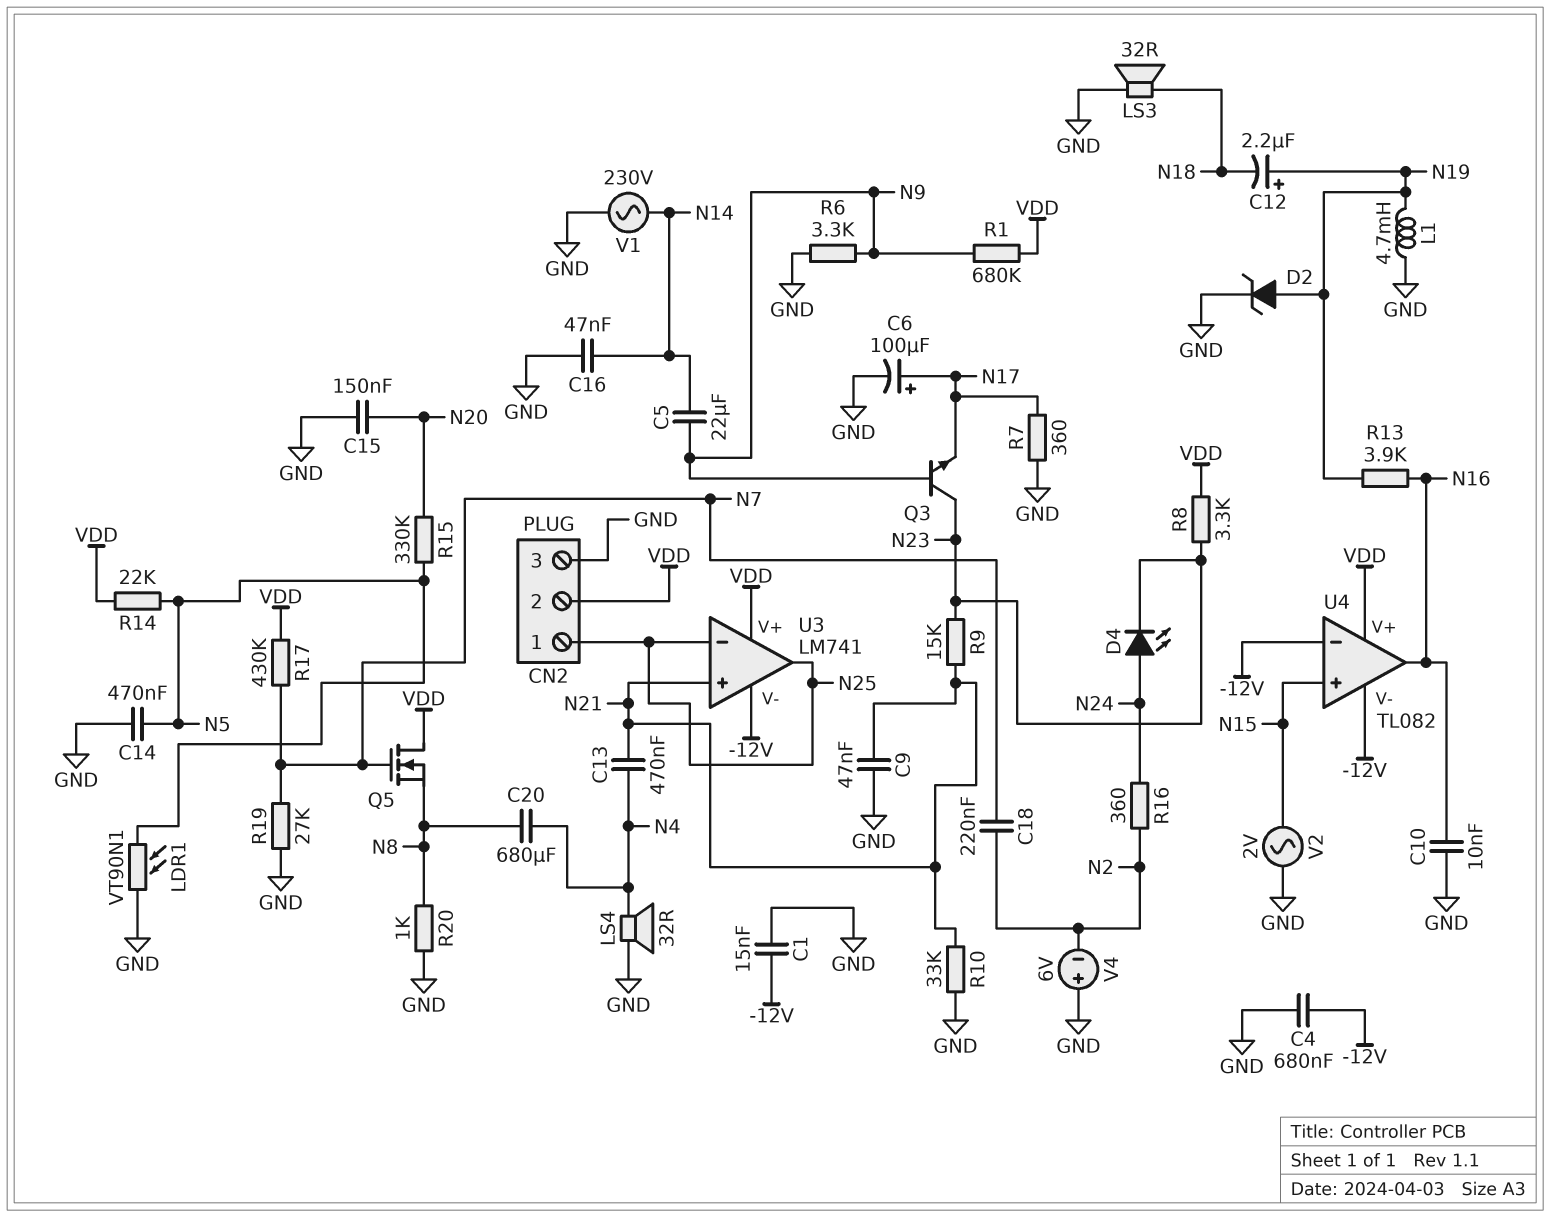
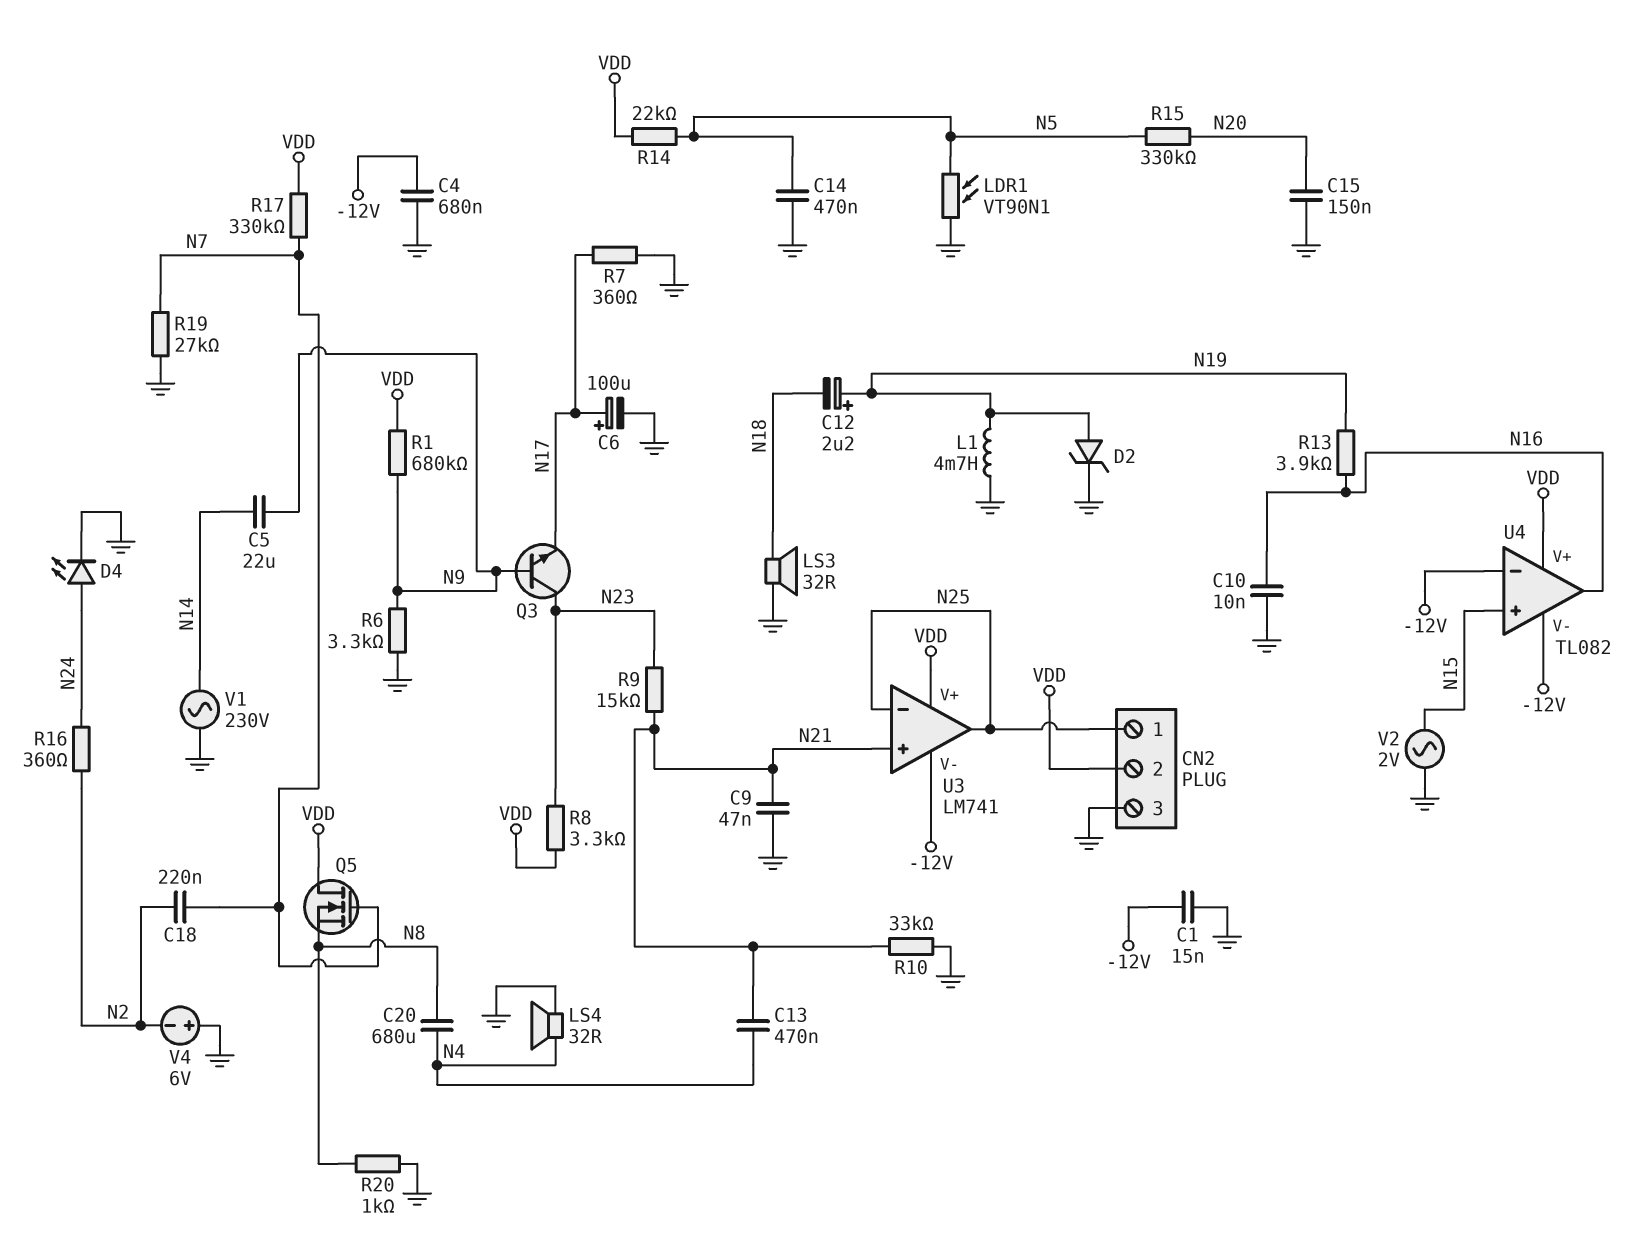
C16: 47nF (GND, N14) -> none
D4: LED (A N24, K N23) -> LED (A N24, K GND)
R17: 430k (N7, VDD) -> 330k (N7, VDD)

